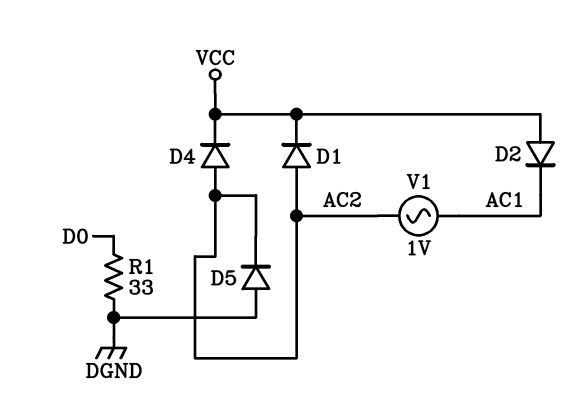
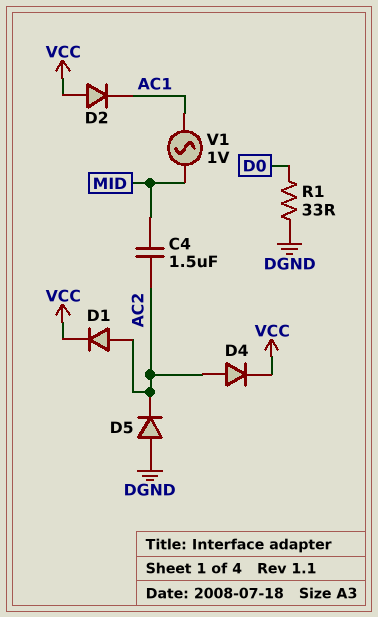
C4: none -> 1.5uF (AC2, MID)
V1: AC 1V (AC1, AC2) -> AC 1V (AC1, MID)

